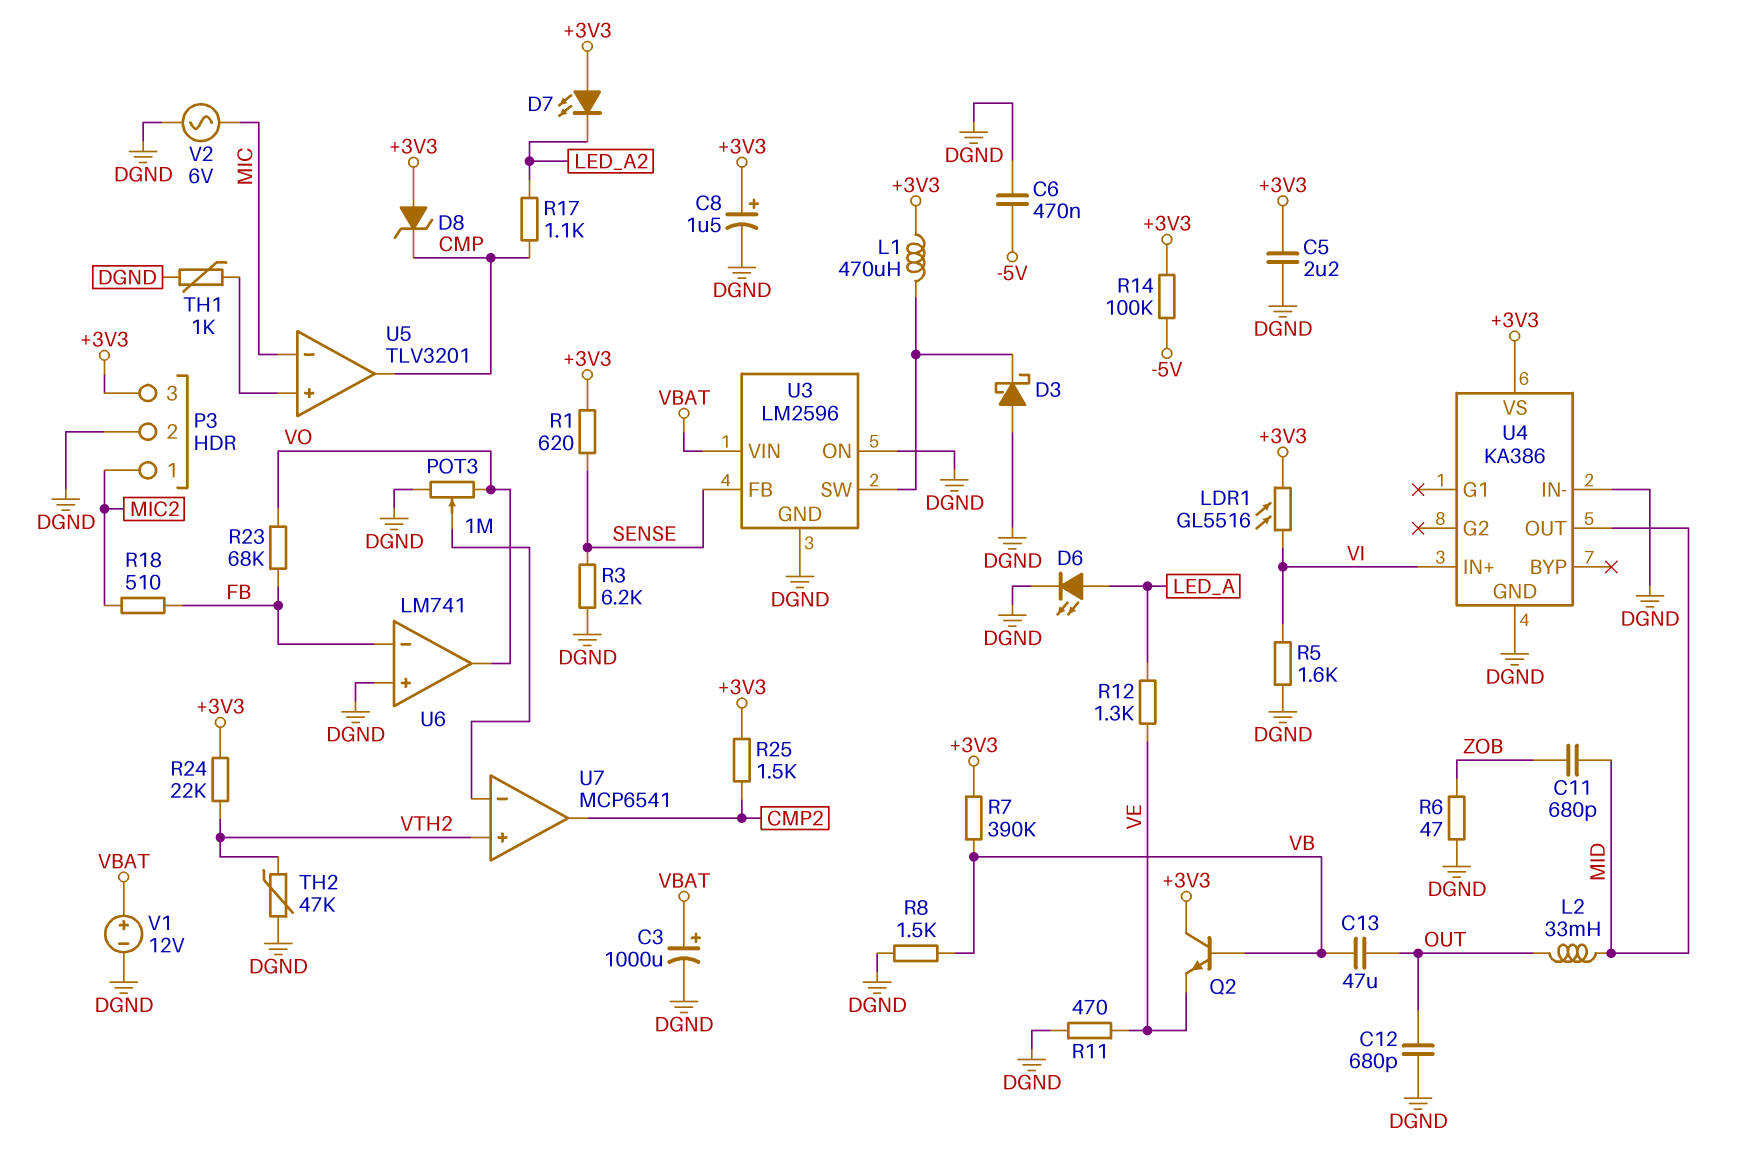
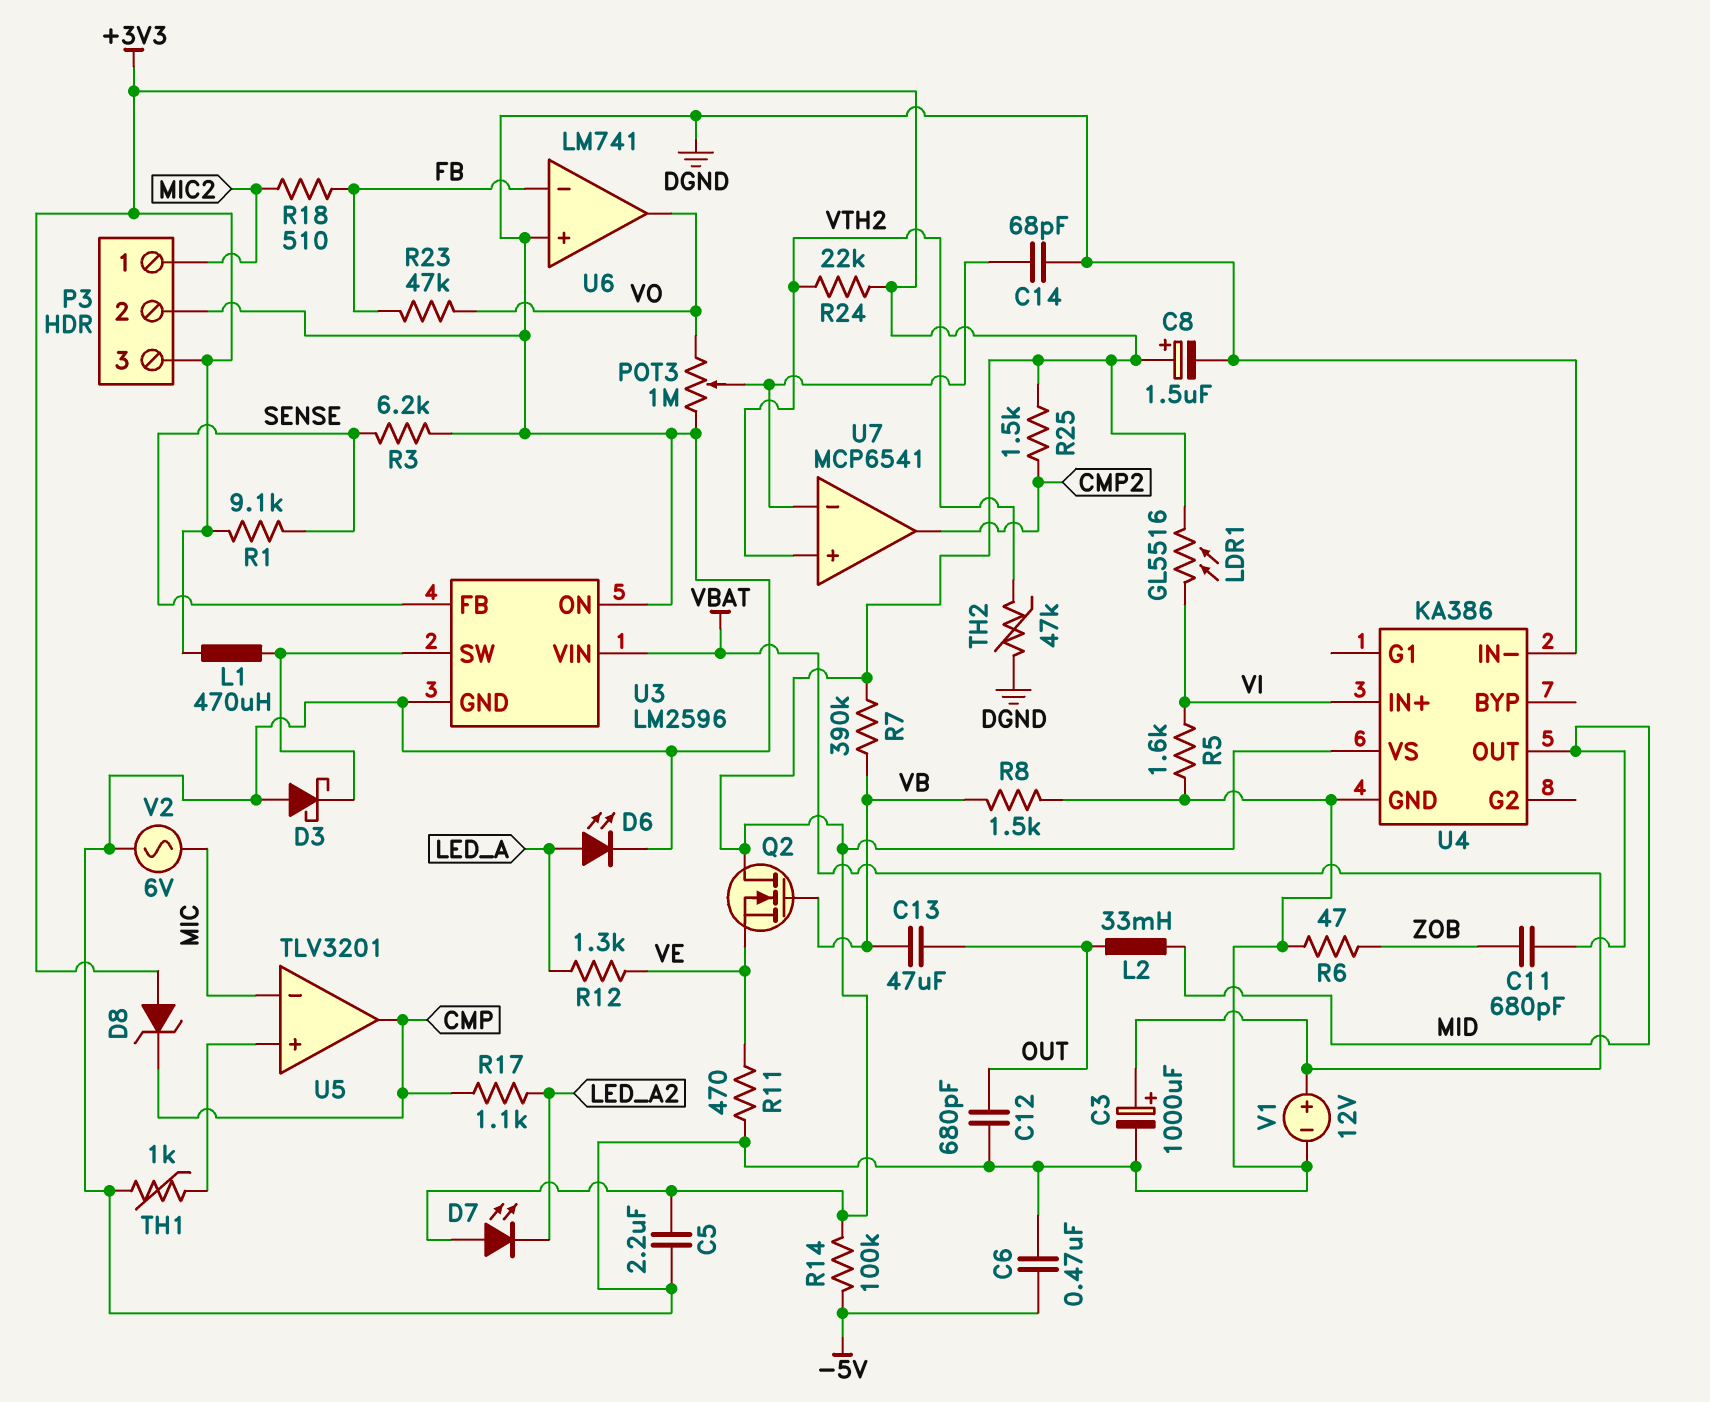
C14: none -> 68pF (DGND, U7/in-)
Q2: NPN (B VB, C +3V3, E VE) -> NMOS (G VB, D +3V3, S VE)
R1: 620 (+3V3, SENSE) -> 9.1k (+3V3, SENSE)
R23: 68k (FB, VO) -> 47k (FB, VO)

